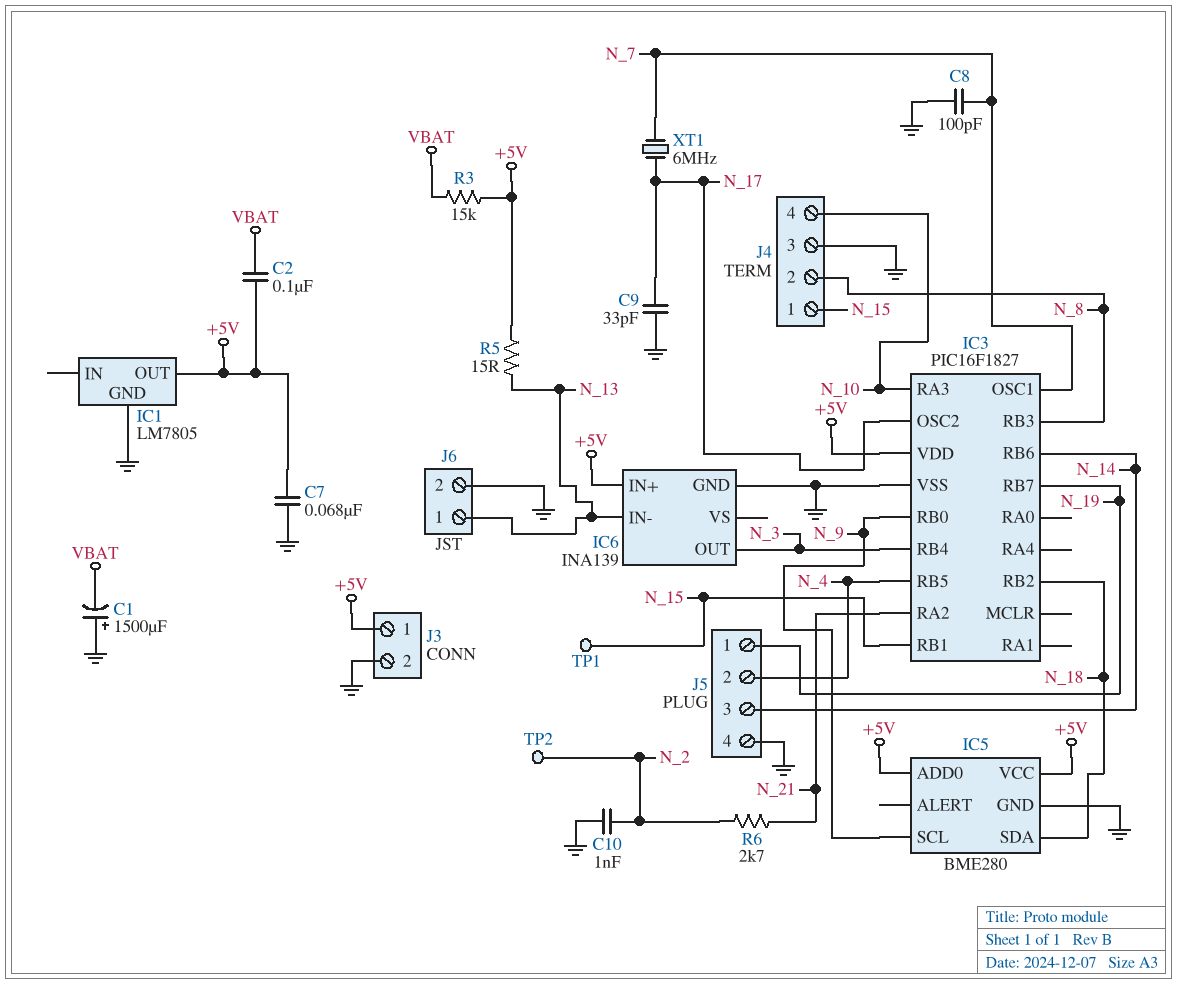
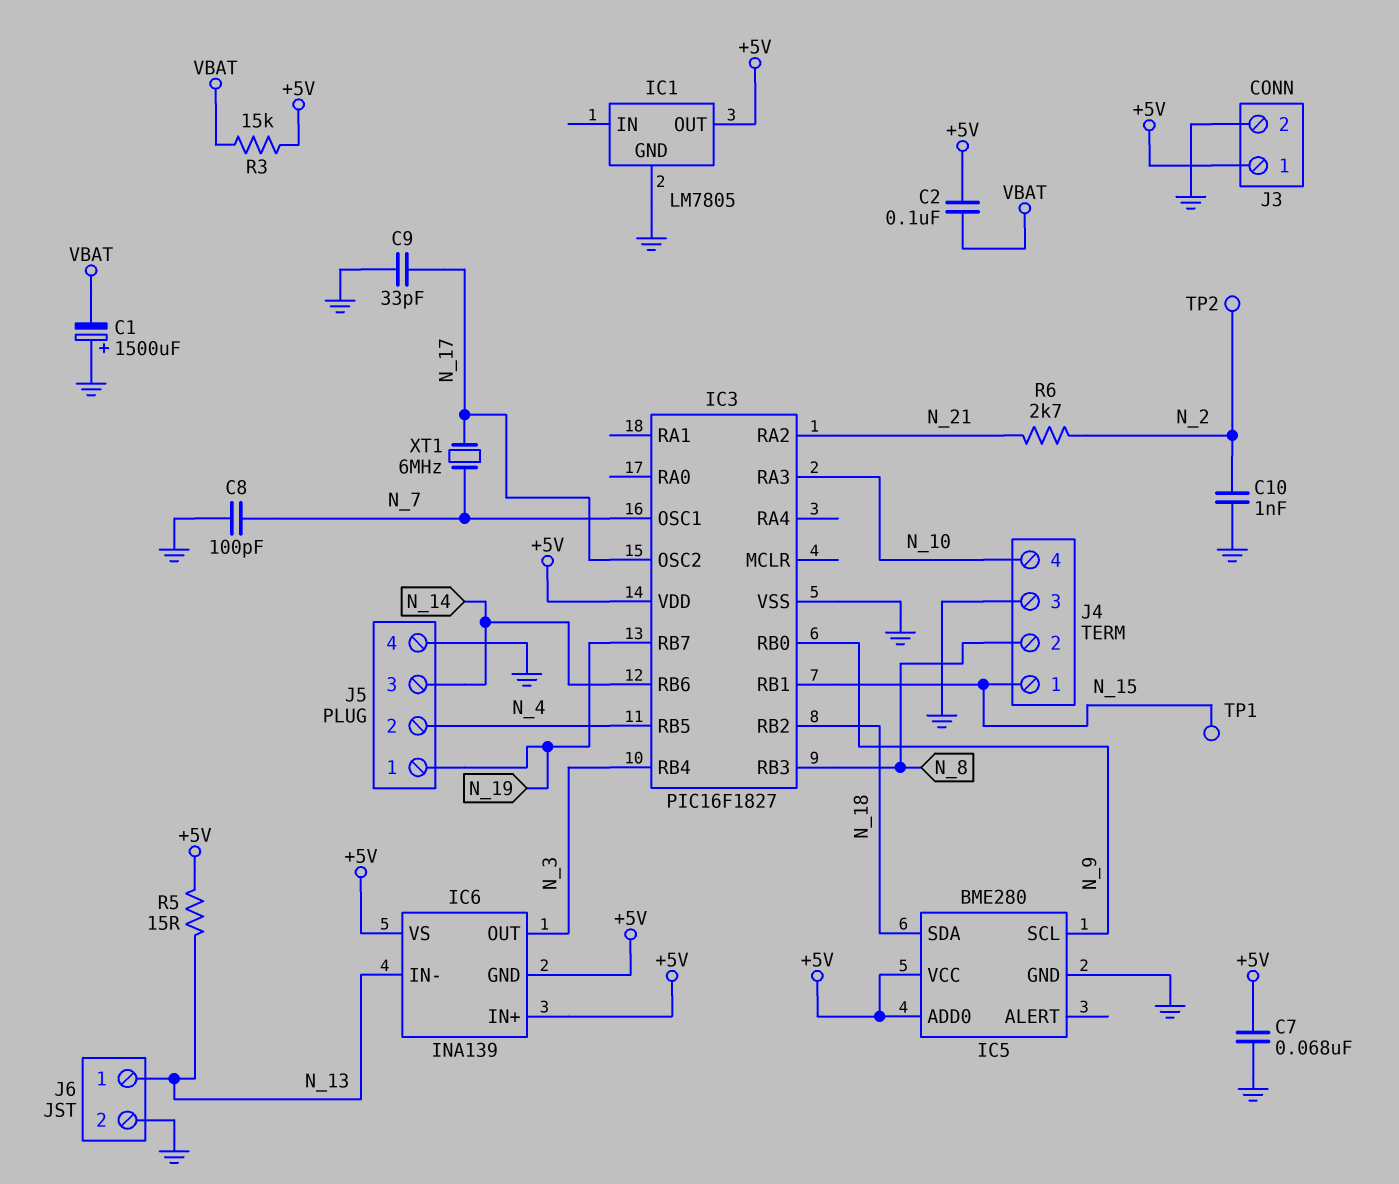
IC6 pin GND: GND -> +5V
IC6 pin VS: none -> +5V

